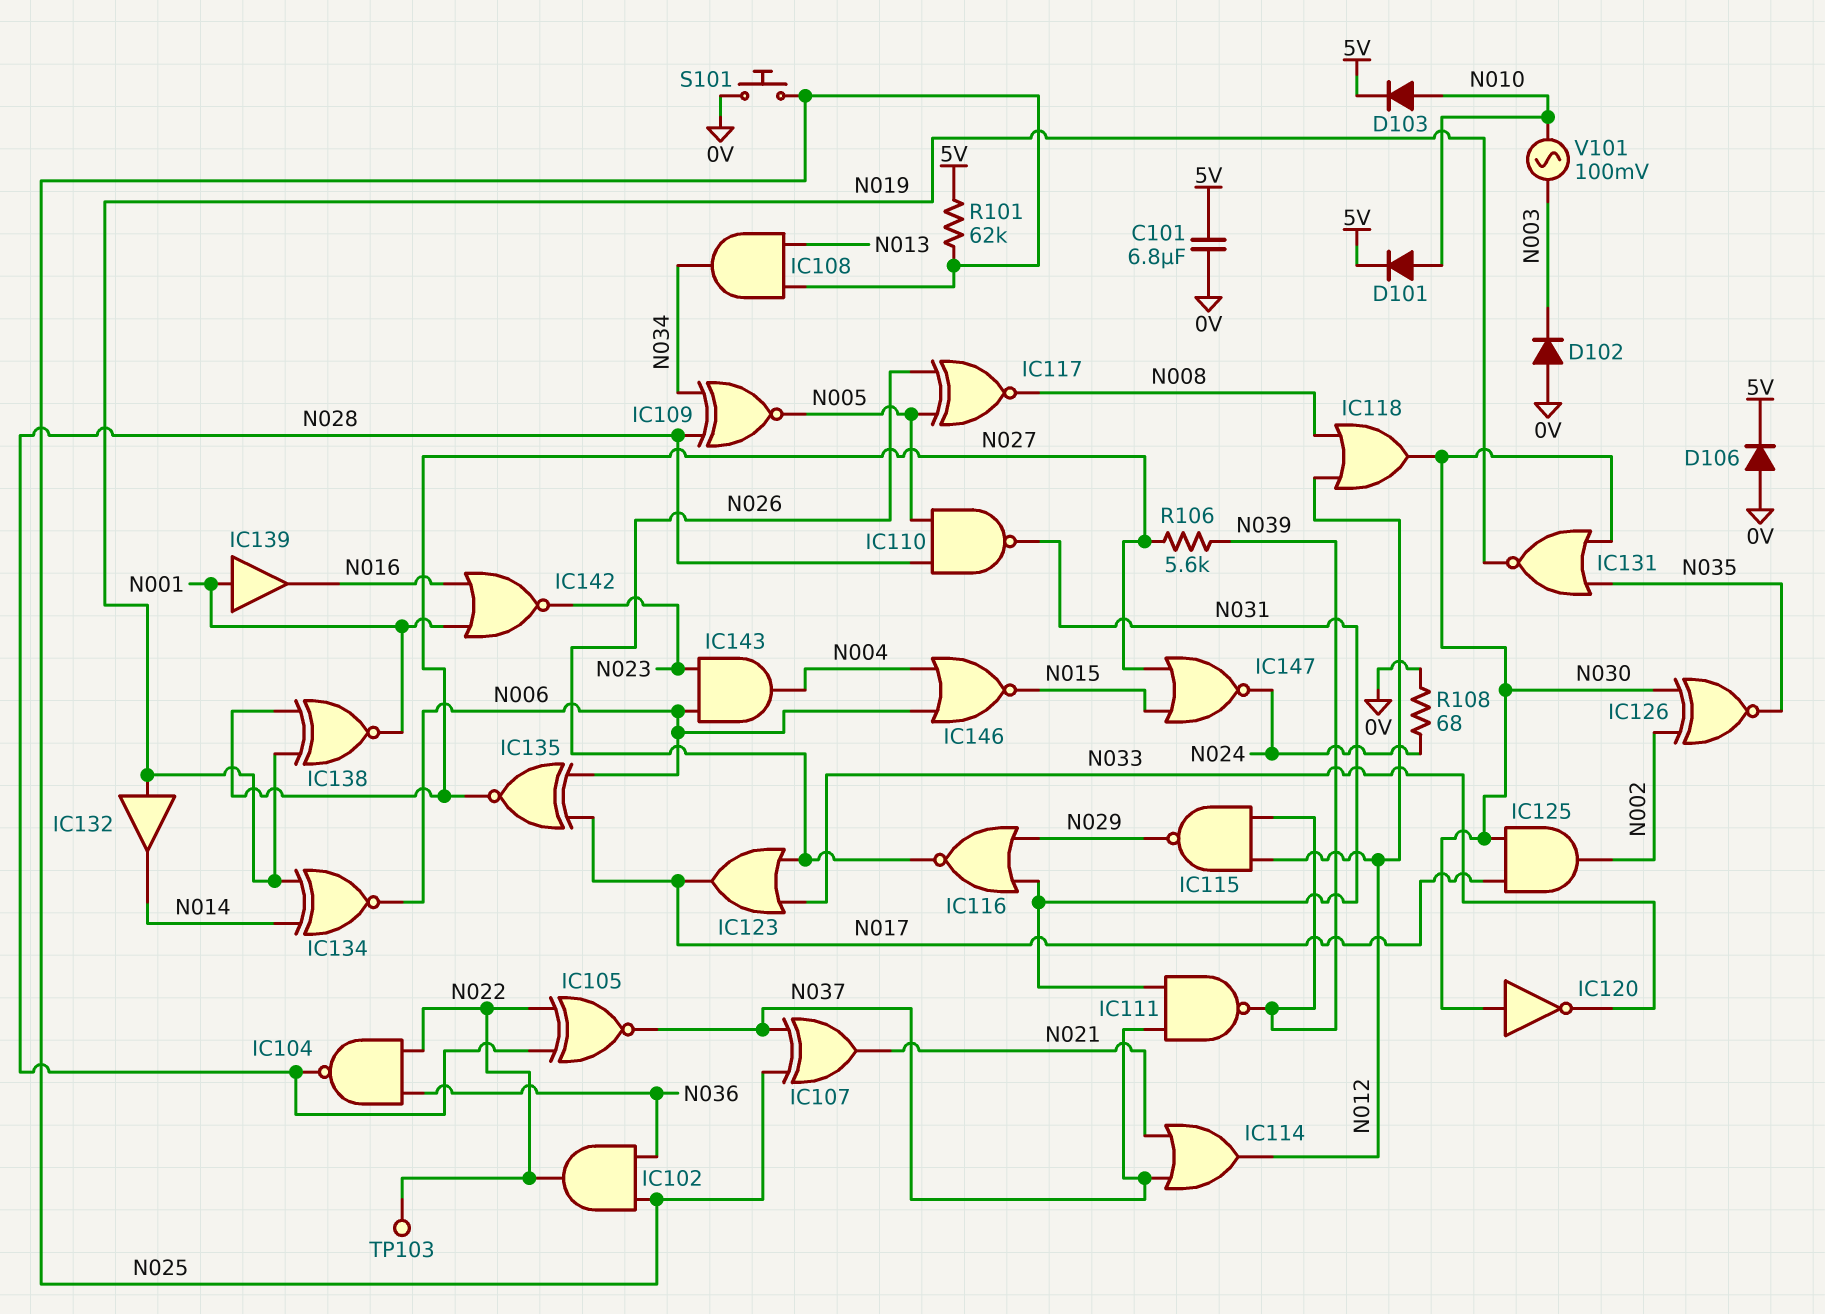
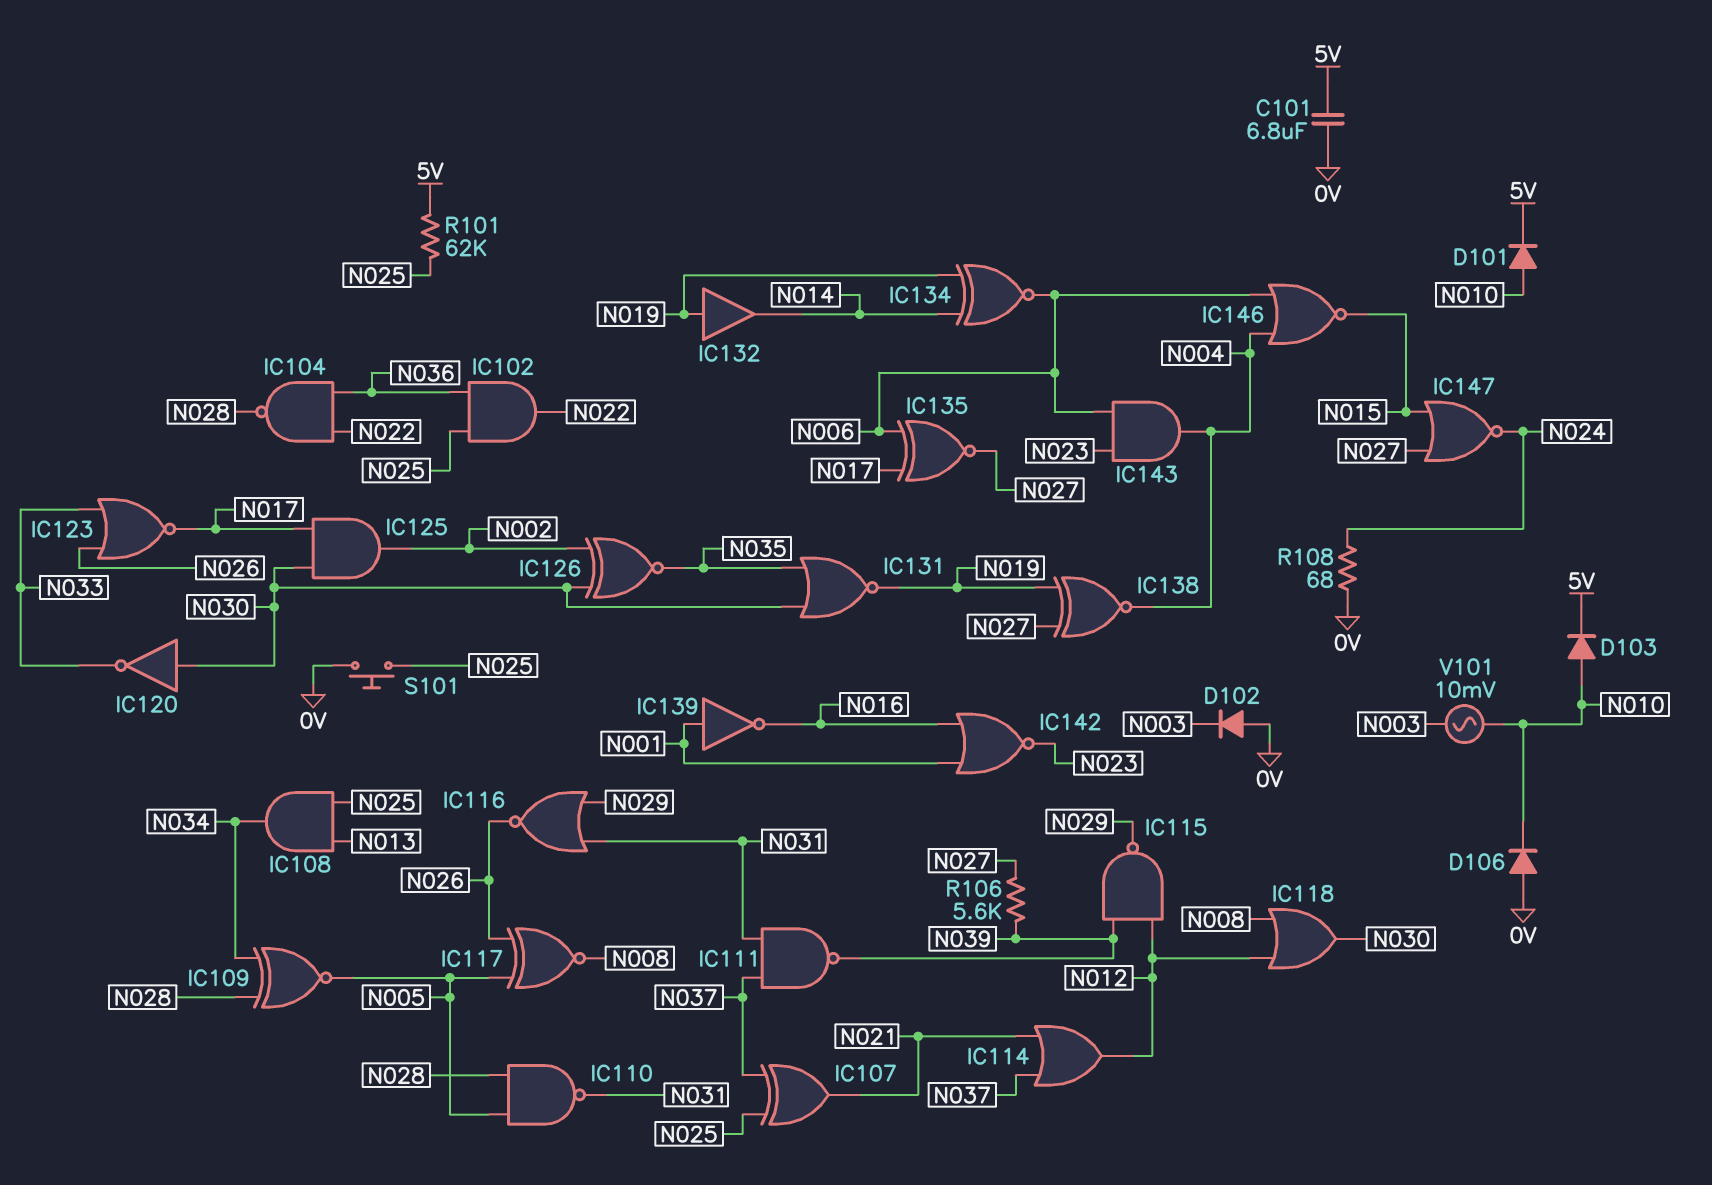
D106: diode (A 0V, K 5V) -> diode (A 0V, K N010)
IC105: XNOR (in N022, in N028, out N037) -> none
IC123: OR (in N026, in N033, out N017) -> NOR (in N026, in N033, out N017)
IC138: XNOR (in N019, in N027, out N001) -> XNOR (in N019, in N027, out N004)
IC139: buffer (in N001, out N016) -> NOT (in N001, out N016)
TP103: test point (N022) -> none
V101: AC 100mV (N003, N010) -> AC 10mV (N003, N010)

